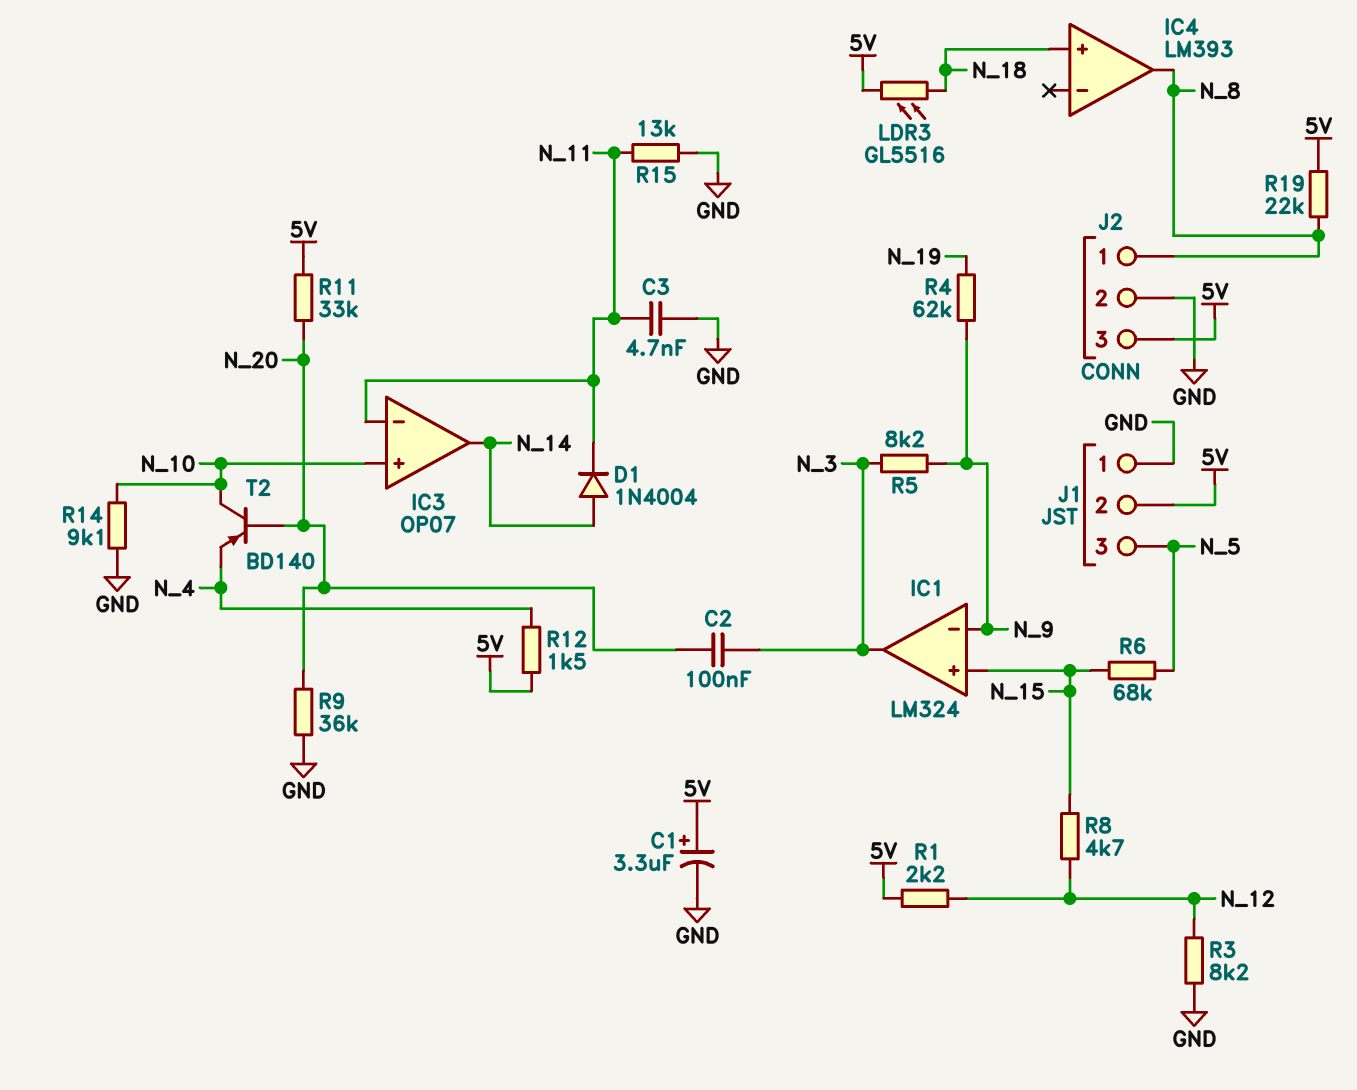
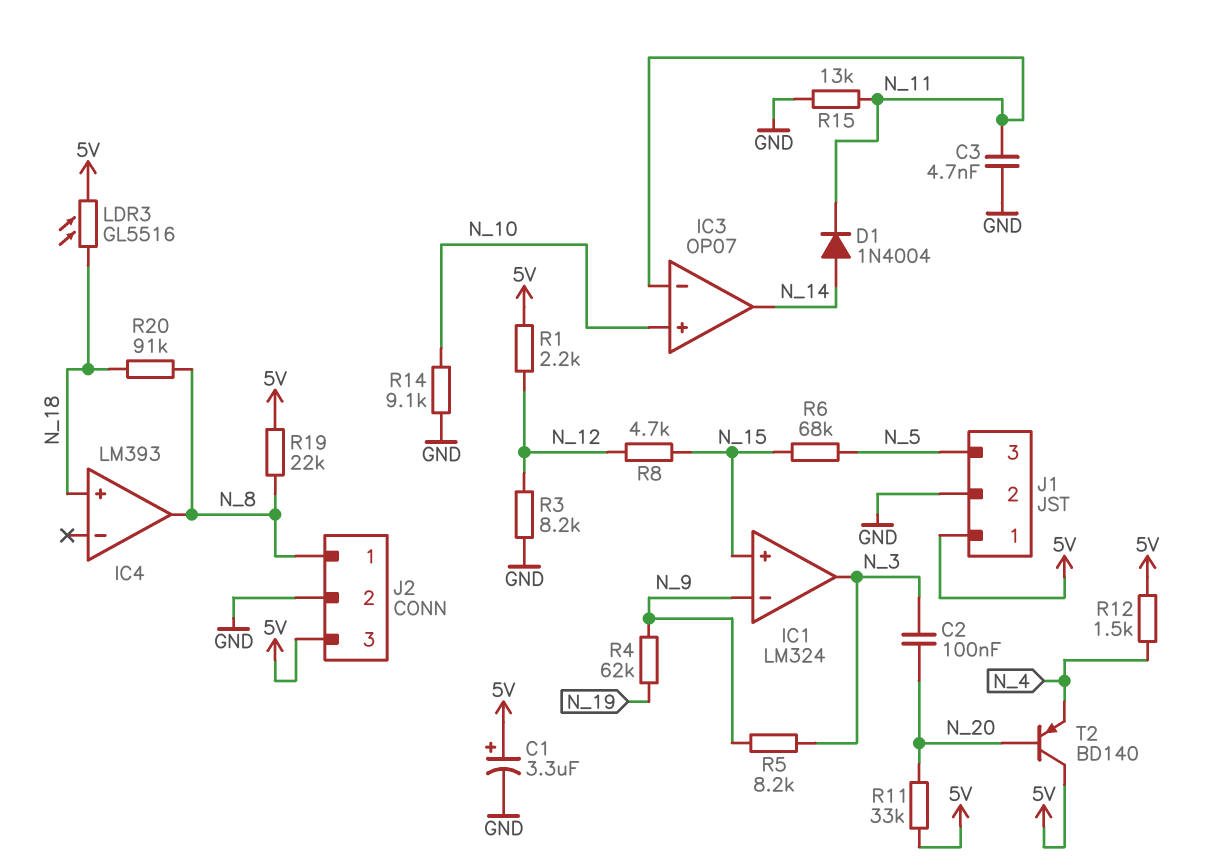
J1 pin 1: GND -> 5V
J1 pin 2: 5V -> GND
R9: 36k (GND, N_20) -> none
R20: none -> 91k (N_8, N_18)
T2: PNP BD140 (B N_20, C N_10, E N_4) -> PNP BD140 (B N_20, C 5V, E N_4)

